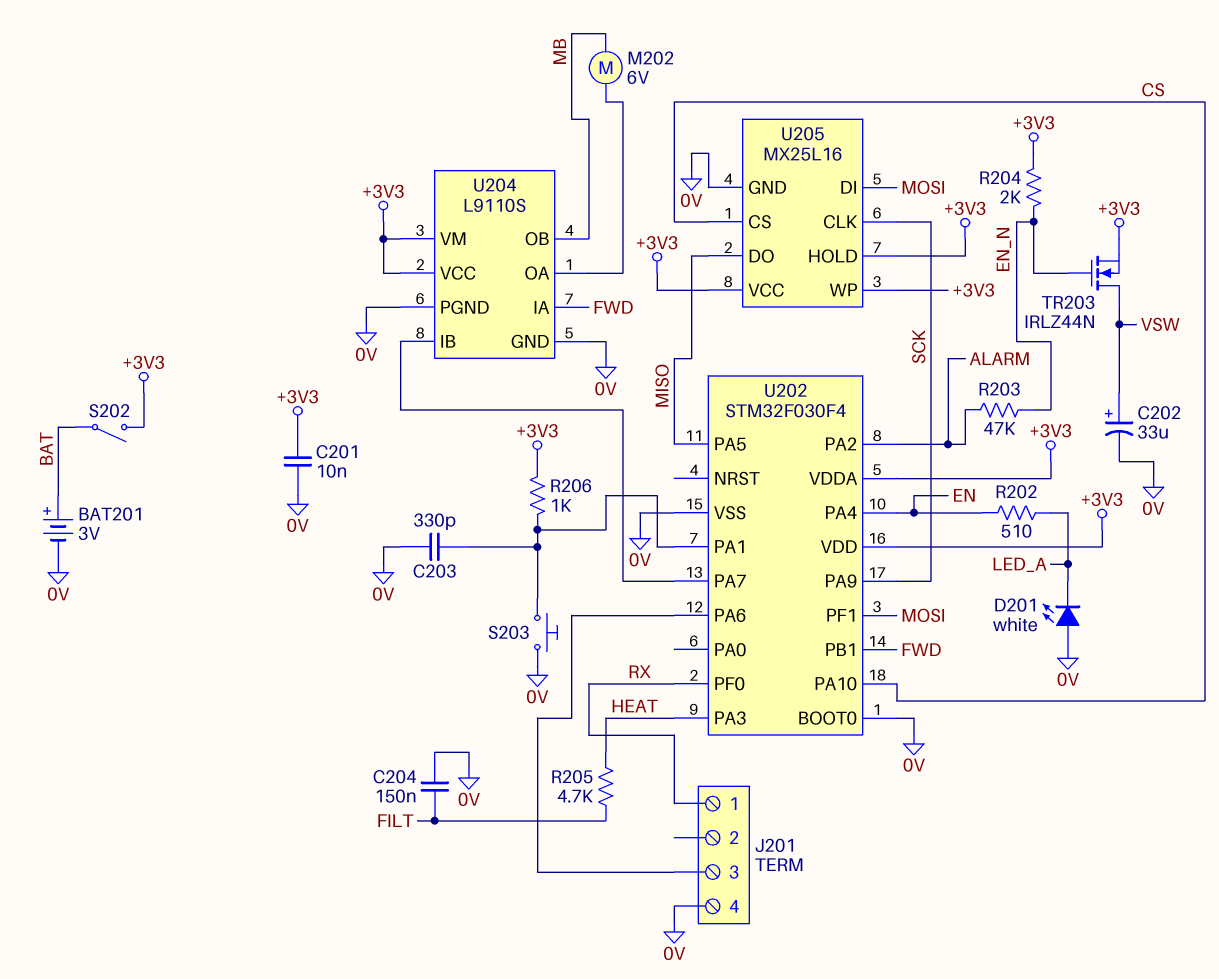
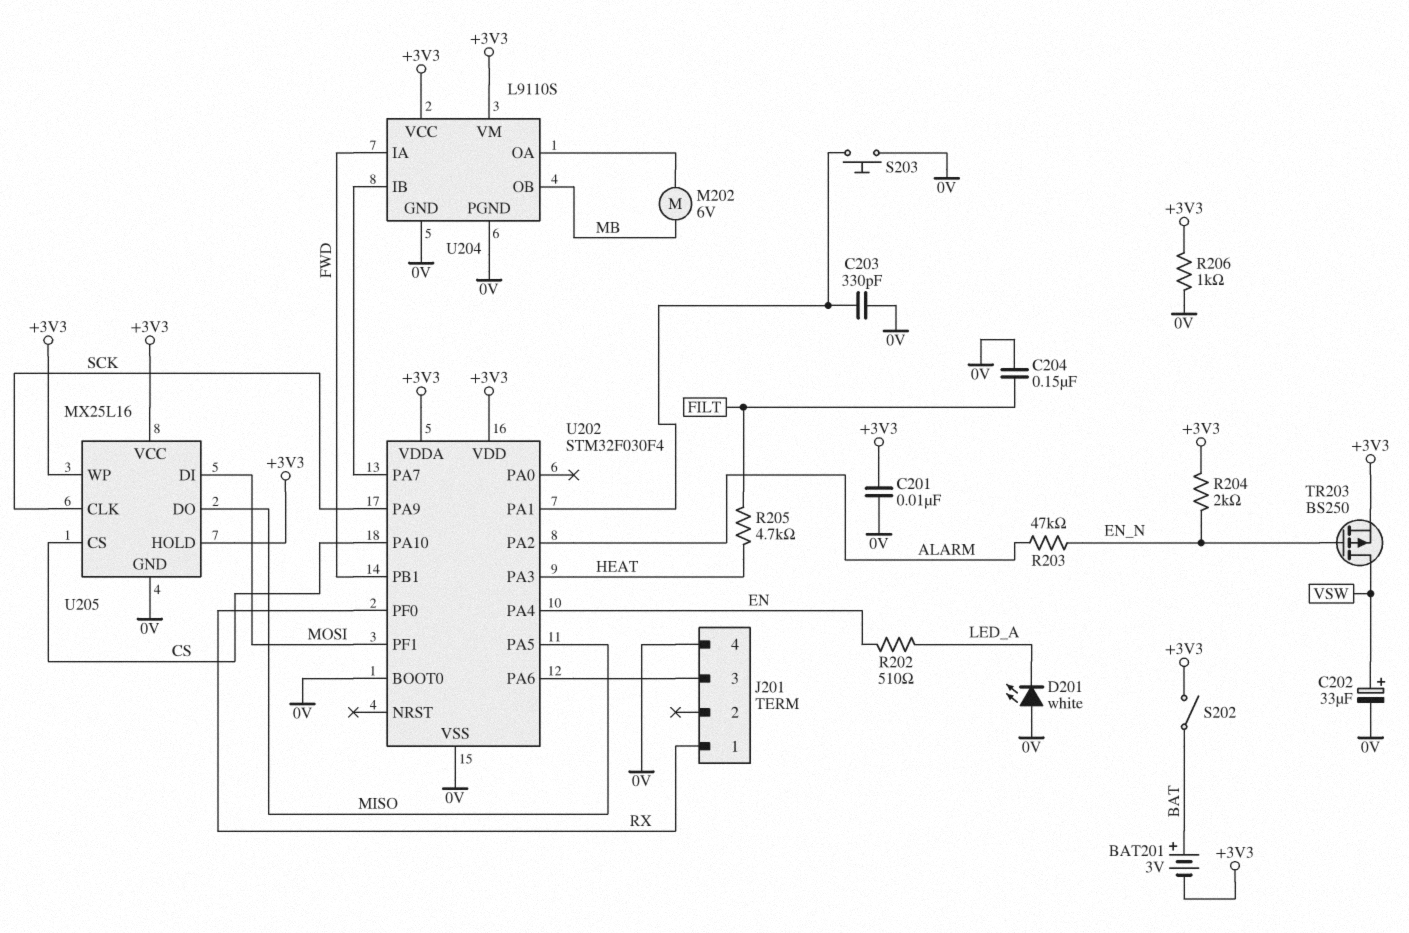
BAT201: 3V (plus BAT, minus 0V) -> 3V (plus BAT, minus +3V3)
R206: 1k (+3V3, U202/PA1) -> 1k (+3V3, 0V)
TR203: NMOS IRLZ44N (G EN_N, D VSW, S +3V3) -> PMOS BS250 (G EN_N, D VSW, S +3V3)

